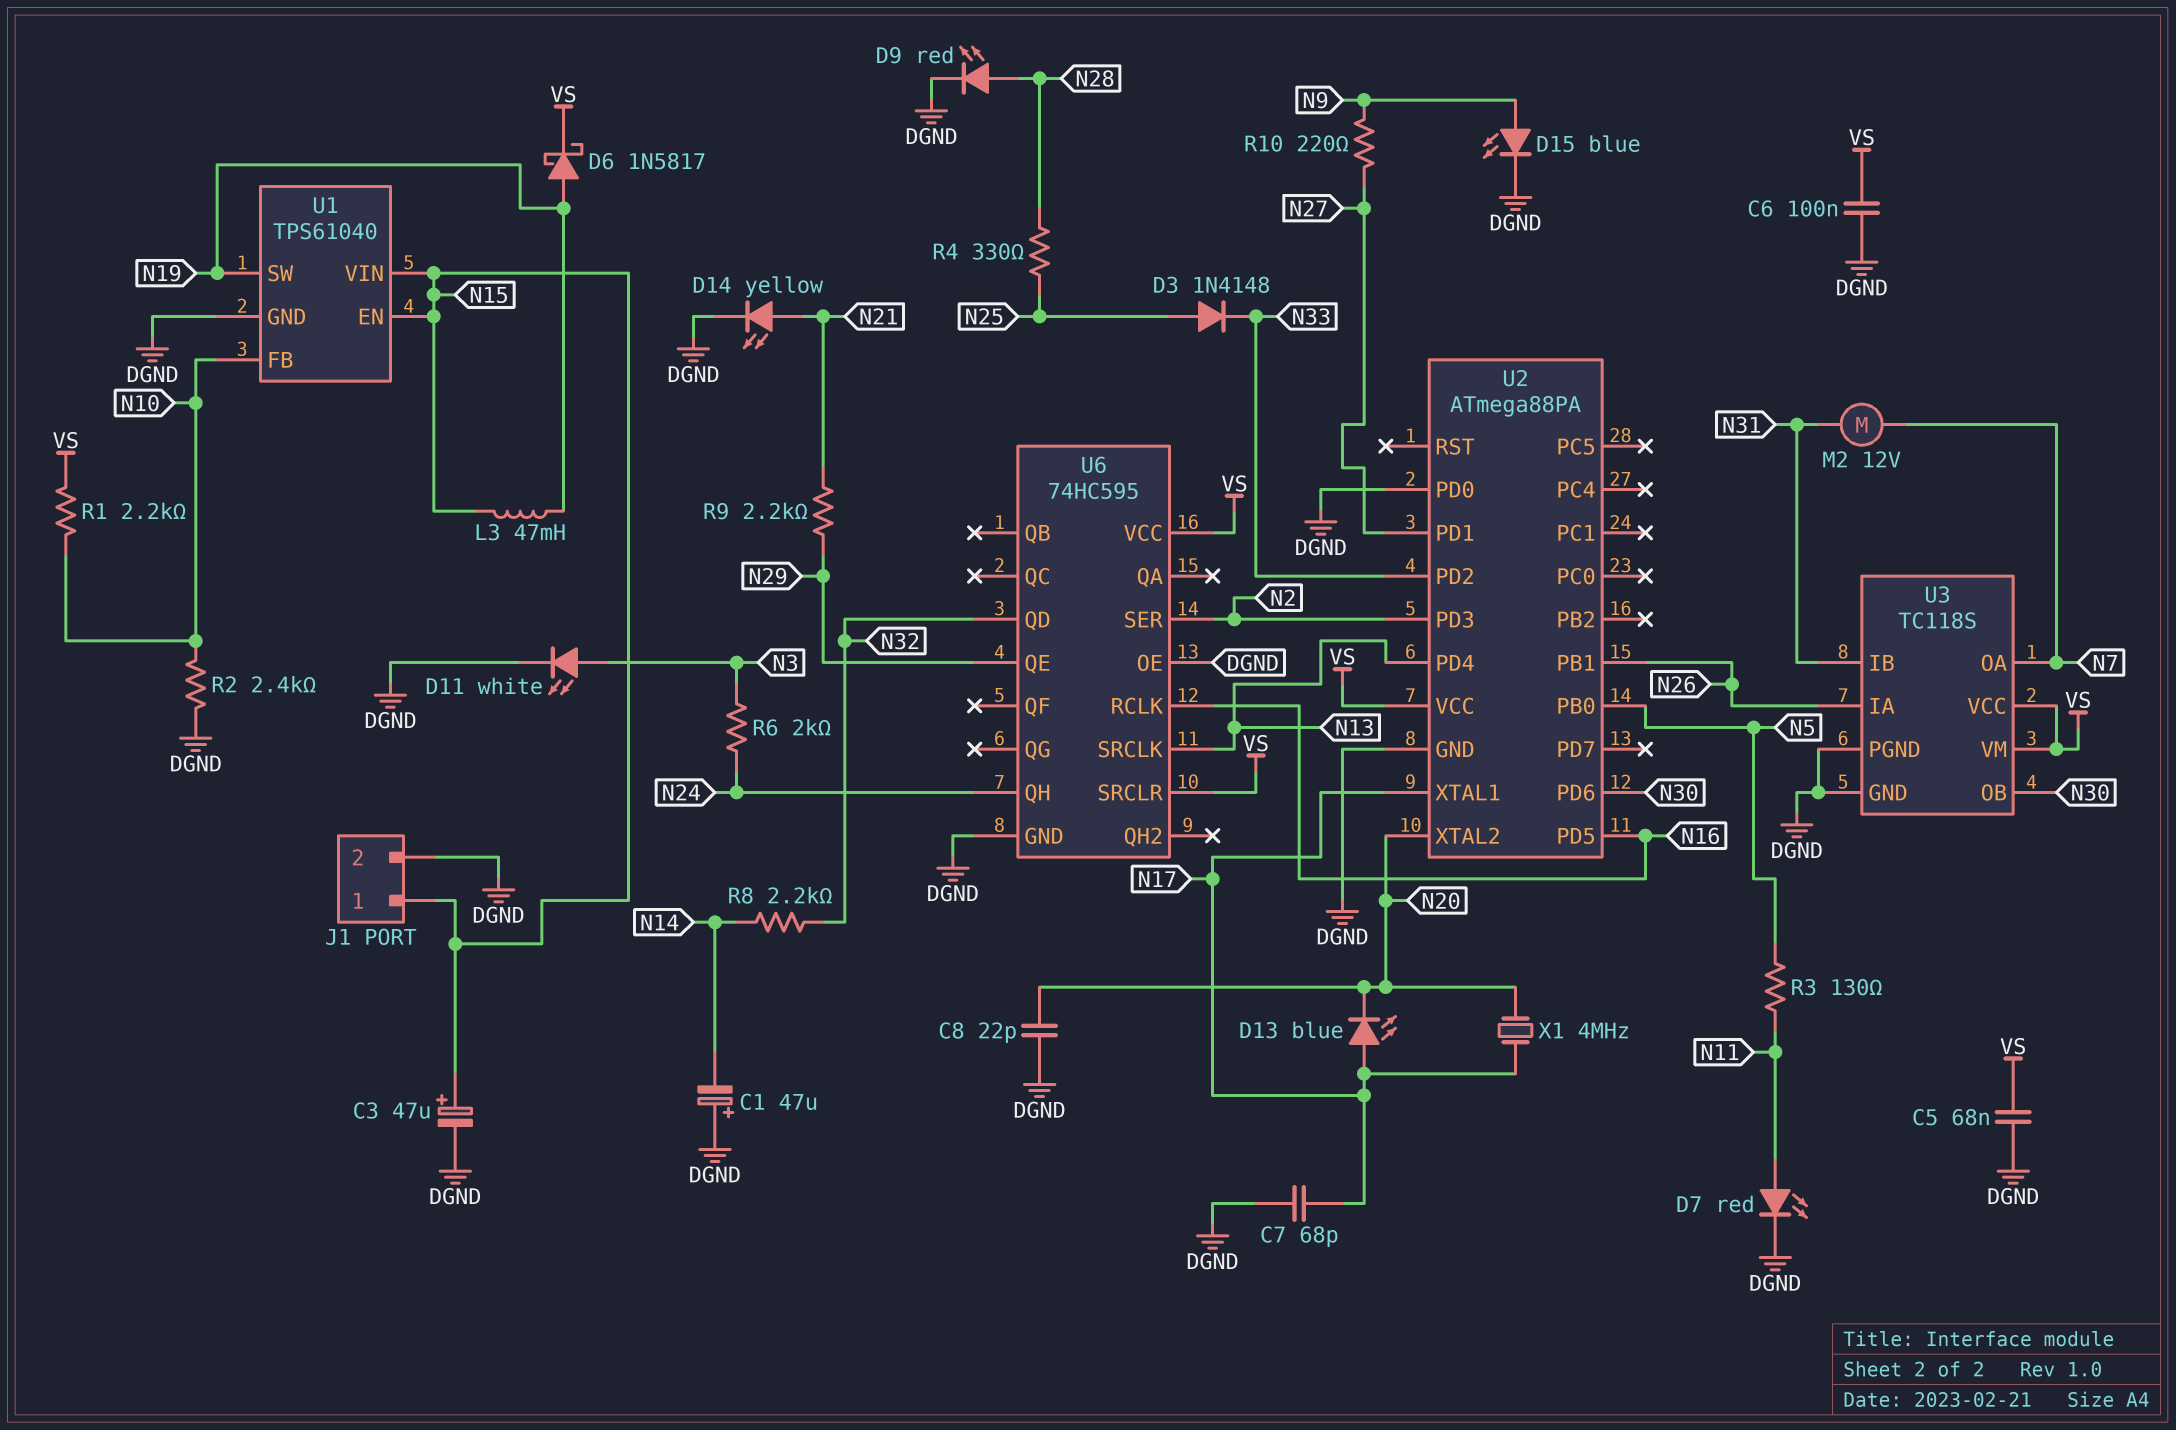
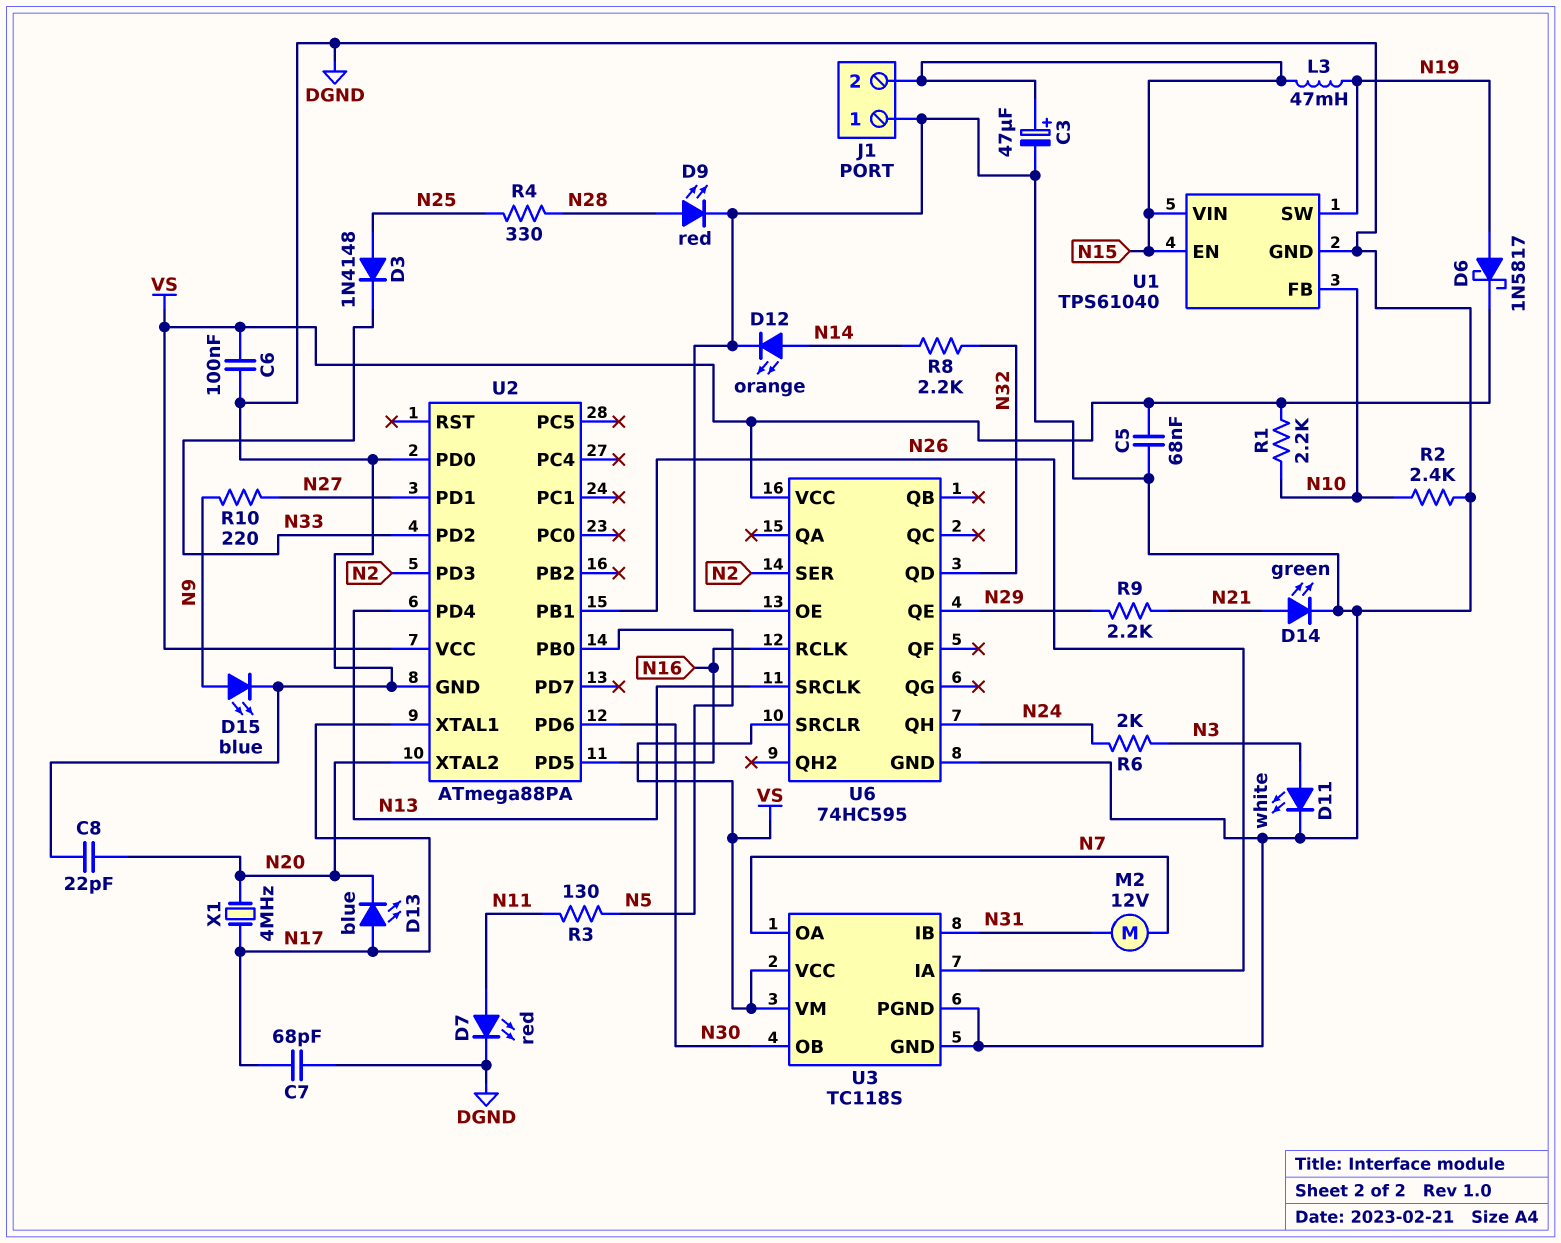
C1: 47uF (plus DGND, minus N14) -> none
D12: none -> LED orange (A N14, K DGND)
D14: LED yellow (A N21, K DGND) -> LED green (A N21, K DGND)
J1 pin 1: N15 -> DGND
J1 pin 2: DGND -> N15

